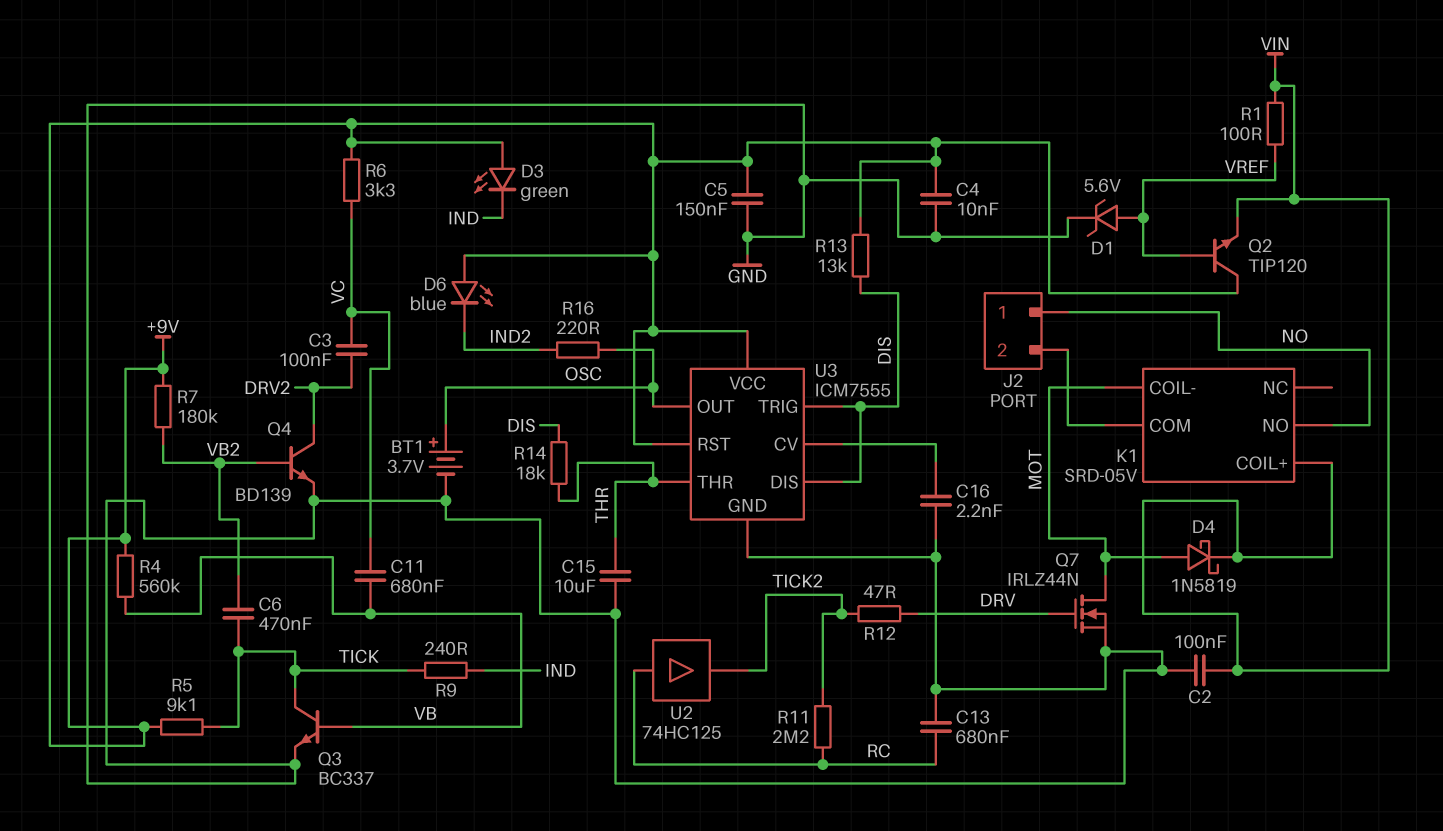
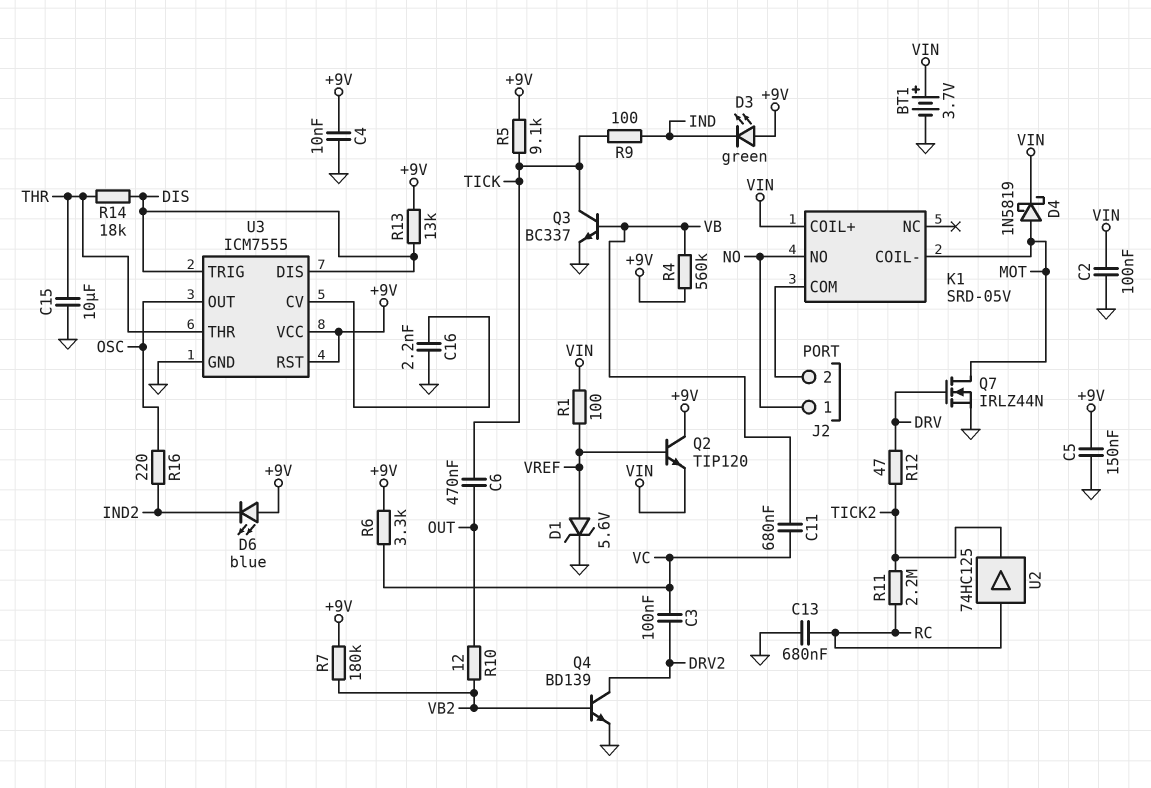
BT1: 3.7V (plus OSC, minus GND) -> 3.7V (plus VIN, minus GND)
C6: 470nF (TICK, VB2) -> 470nF (OUT, TICK)
R9: 240 (IND, TICK) -> 100 (IND, TICK)
R10: none -> 12 (OUT, VB2)

